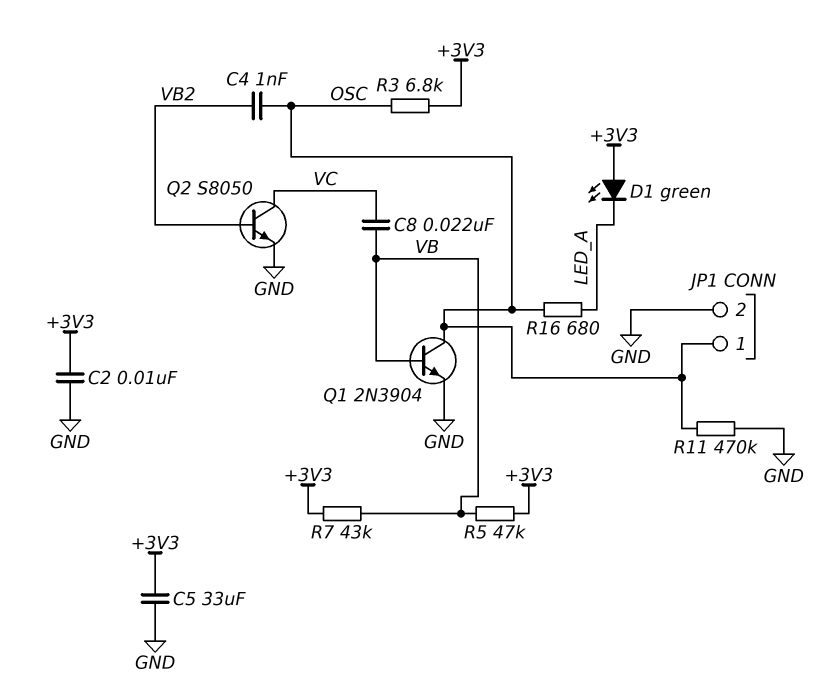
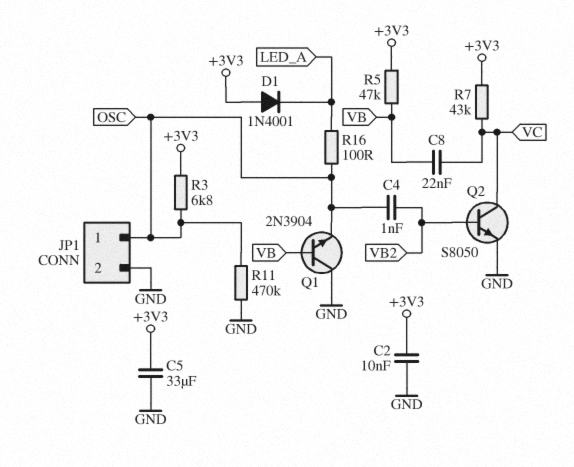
D1: LED green (A +3V3, K LED_A) -> diode 1N4001 (A +3V3, K LED_A)
Q1: NPN 2N3904 (B VB, C OSC, E GND) -> NPN 2N3904 (B VB, C GND, E OSC)
R7: 43k (+3V3, VB) -> 43k (+3V3, VC)
R16: 680 (LED_A, OSC) -> 100 (LED_A, OSC)

